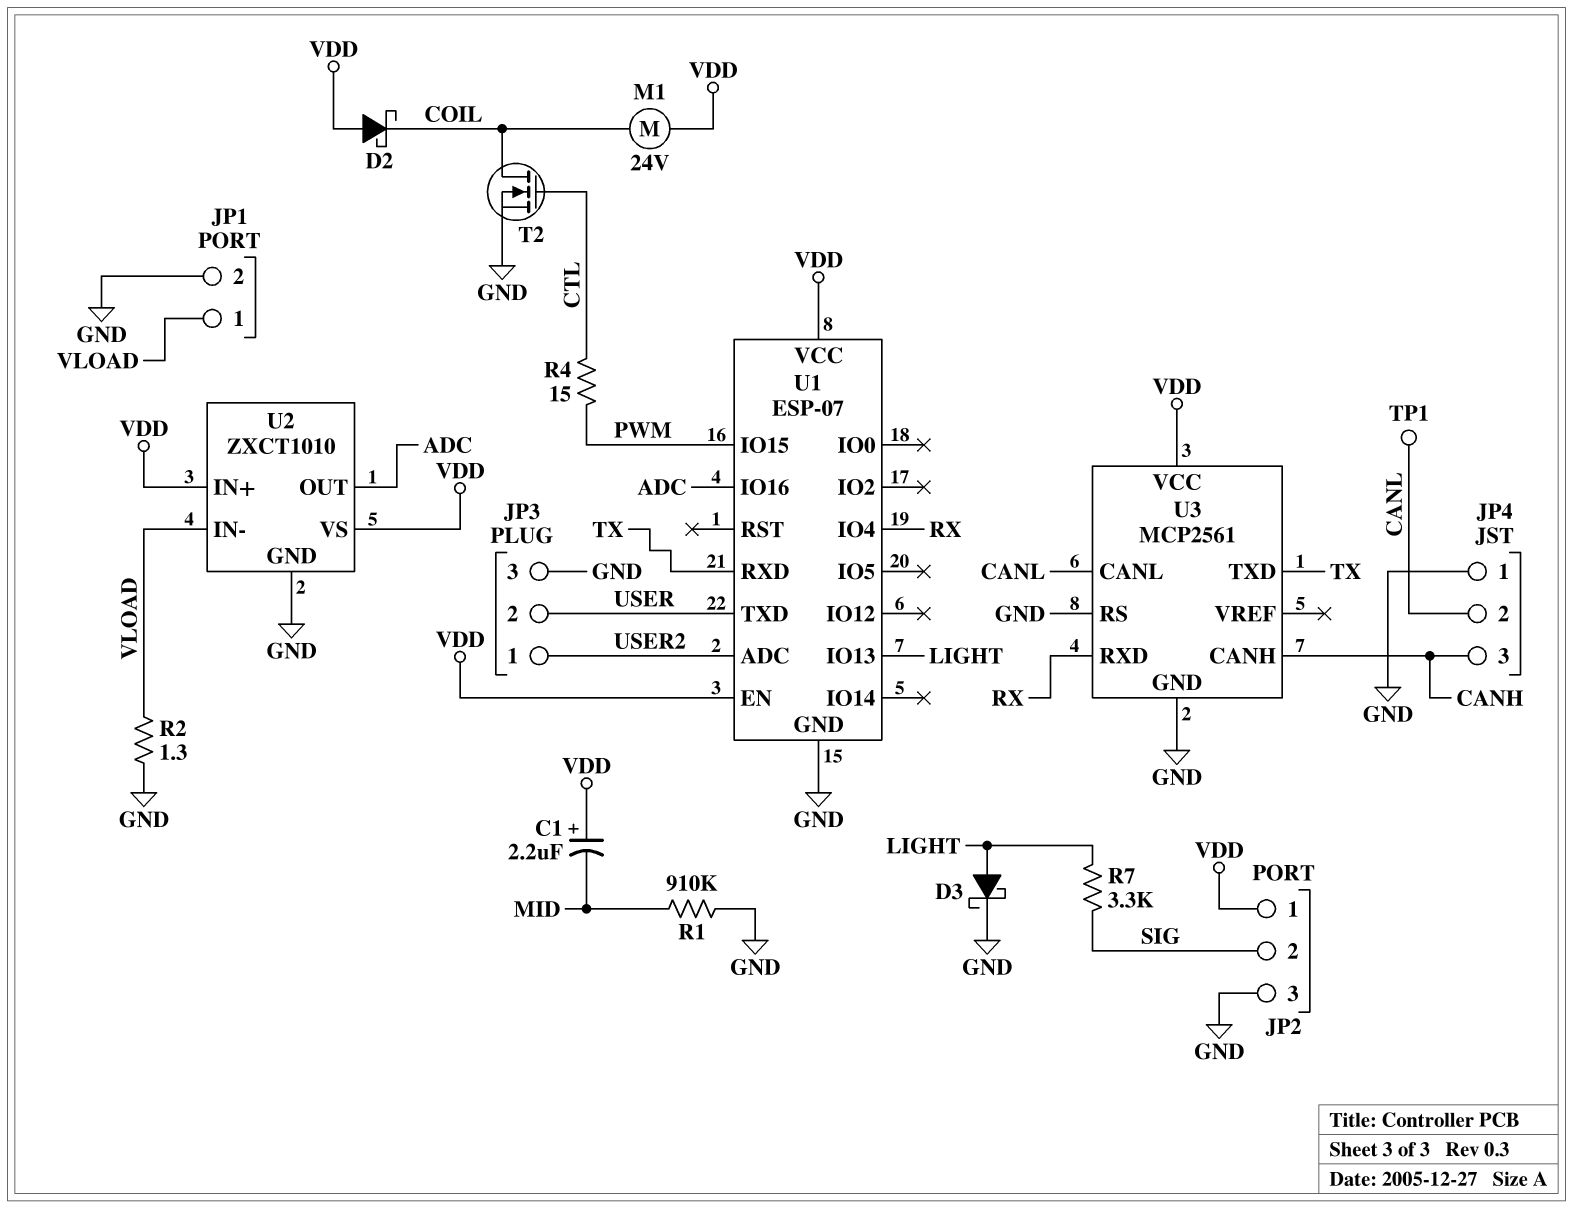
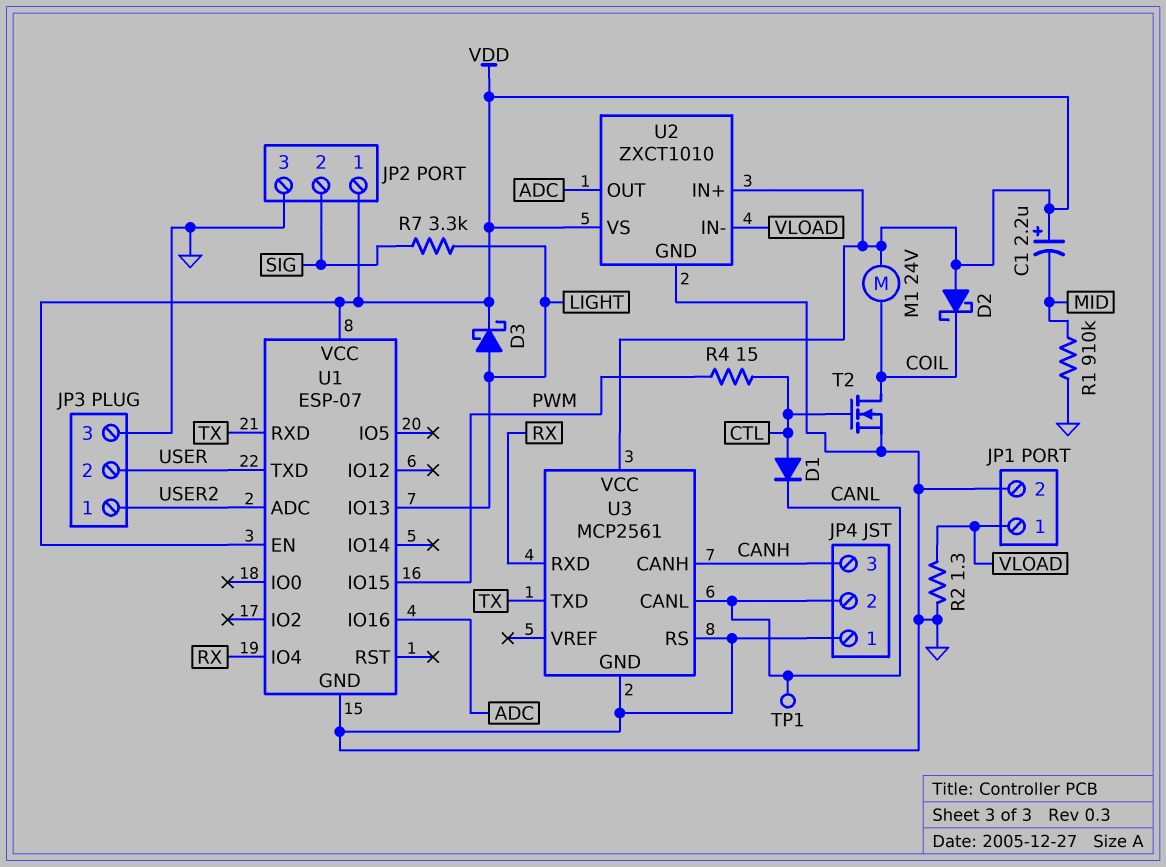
D1: none -> diode (A CTL, K CANL)
D3: schottky (A LIGHT, K GND) -> schottky (A LIGHT, K VDD)

